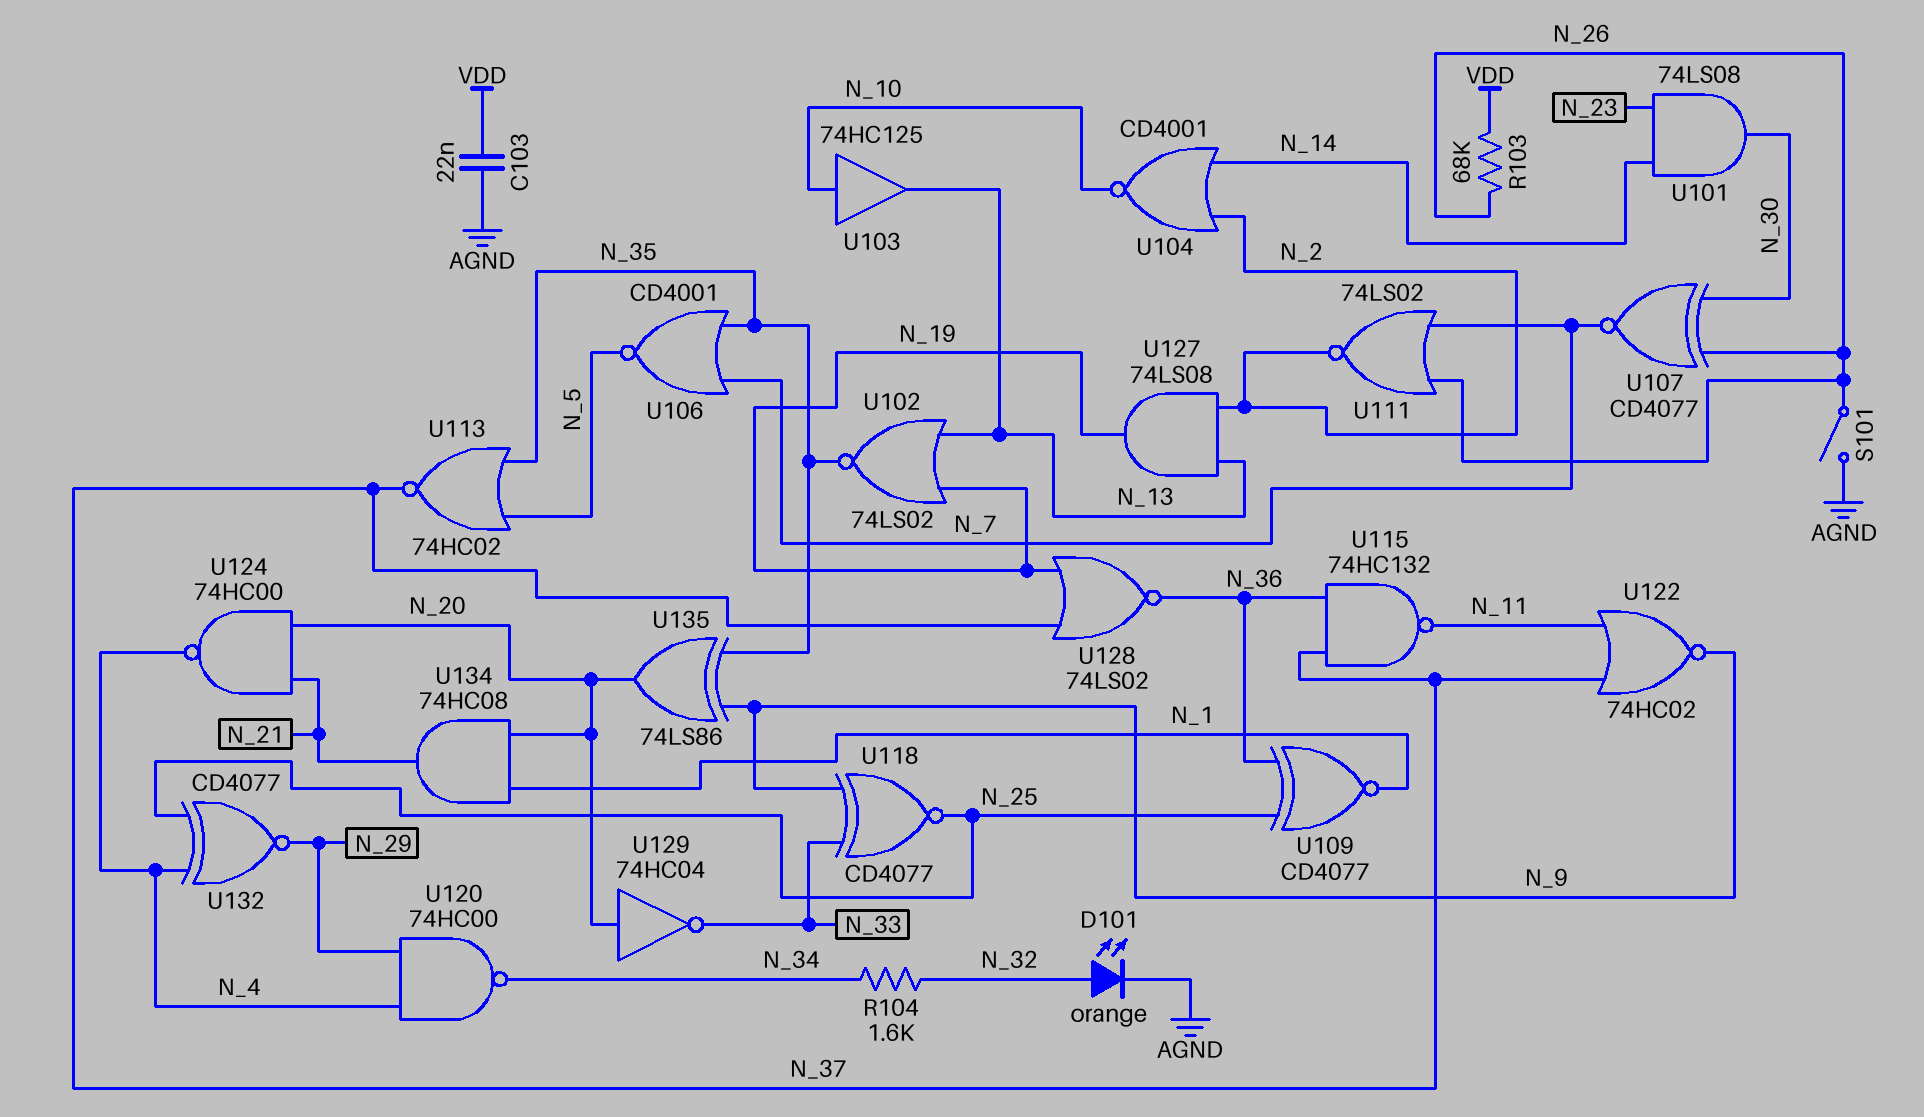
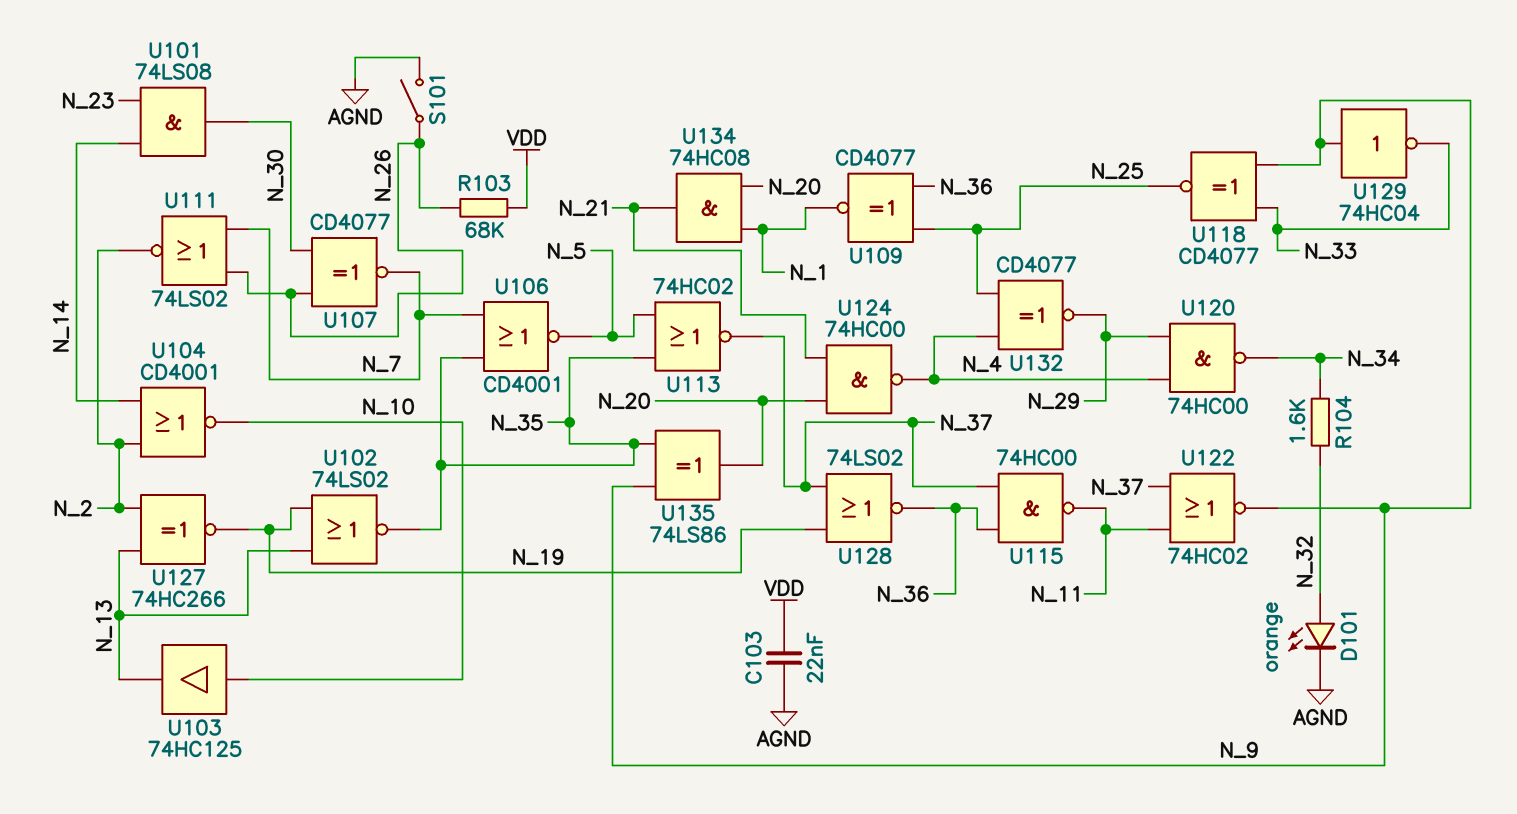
U115: NAND 74HC132 (in N_36, in N_37, out N_11) -> NAND 74HC00 (in N_36, in N_37, out N_11)
U127: AND 74LS08 (in N_2, in N_13, out N_19) -> XNOR 74HC266 (in N_2, in N_13, out N_19)
U129: NOT 74HC04 (in N_20, out N_33) -> NOT 74HC04 (in N_9, out N_33)

